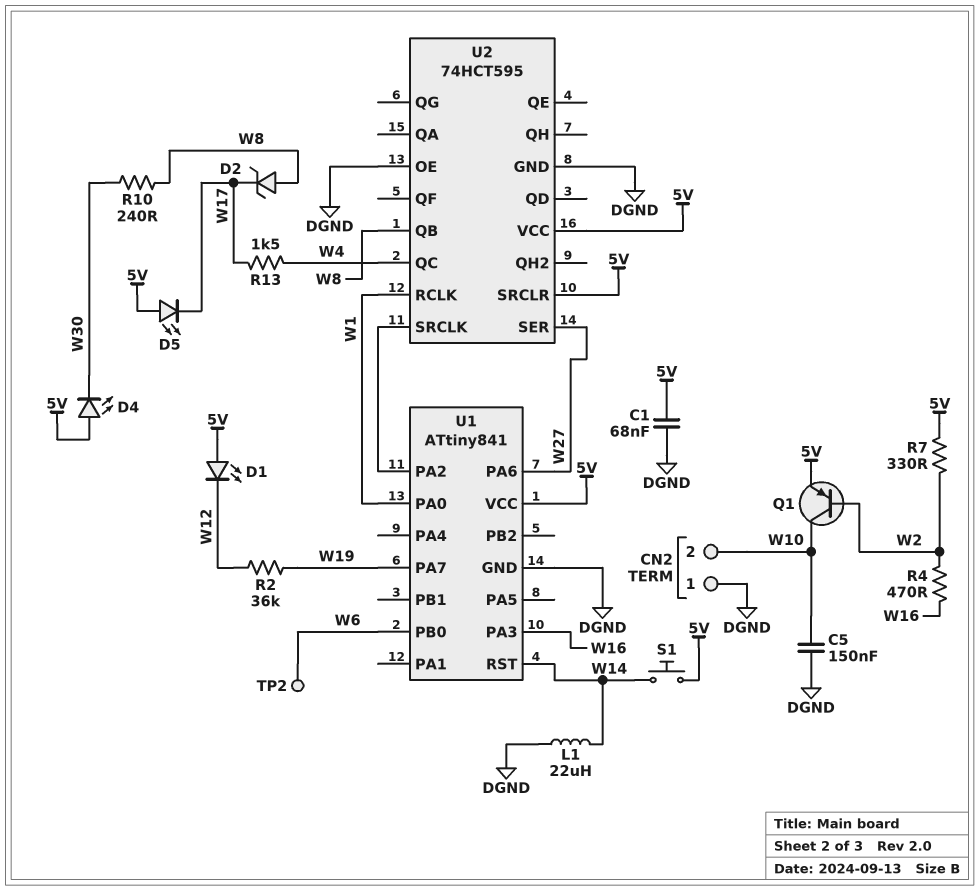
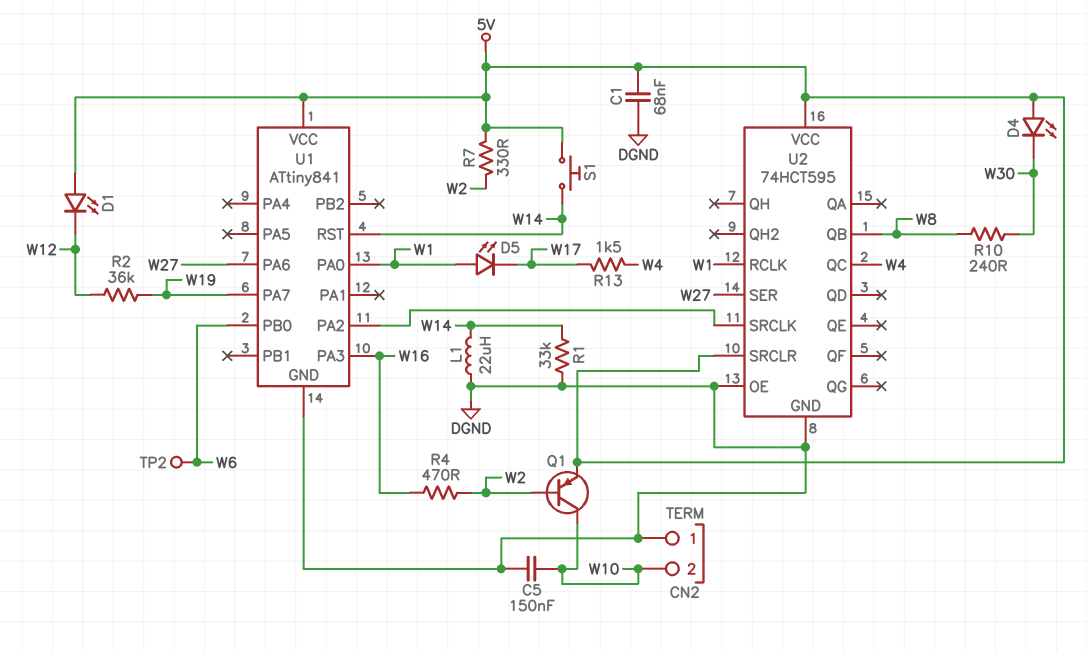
D2: zener (A W8, K W17) -> none
D5: LED (A 5V, K W17) -> LED (A W1, K W17)
R1: none -> 33k (DGND, W14)

